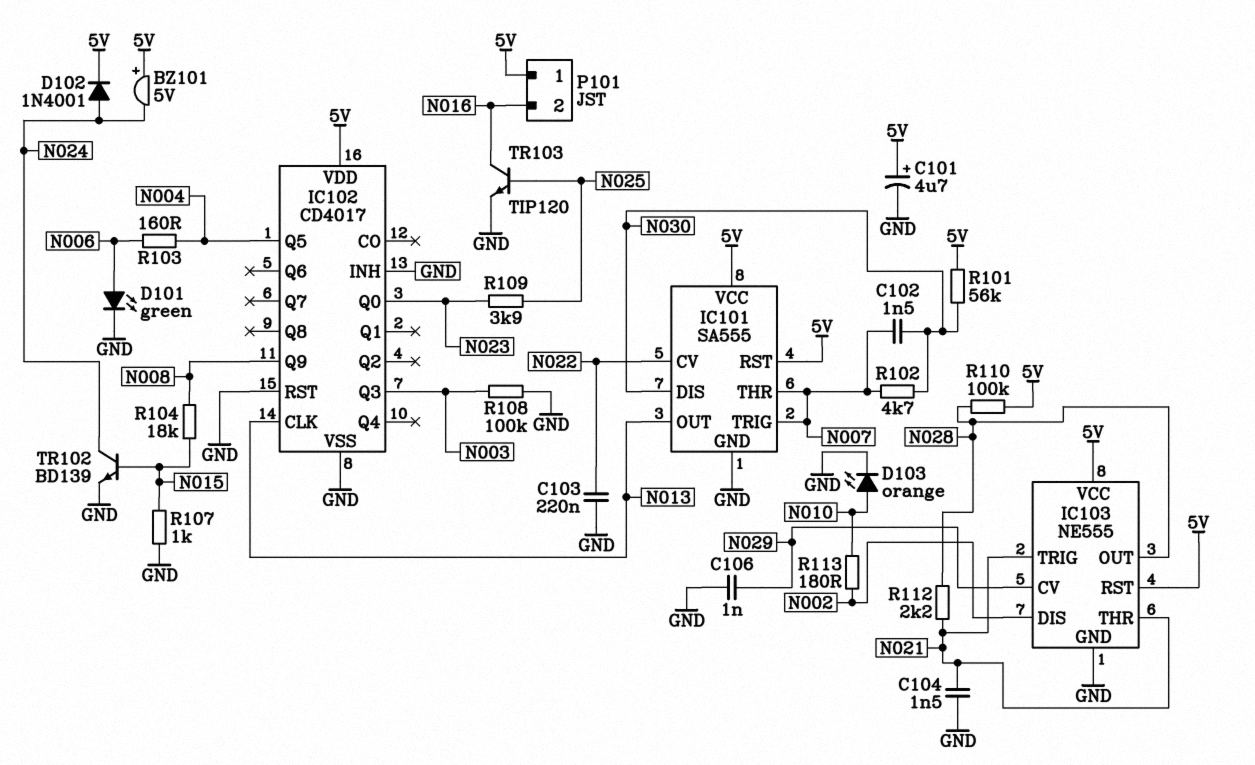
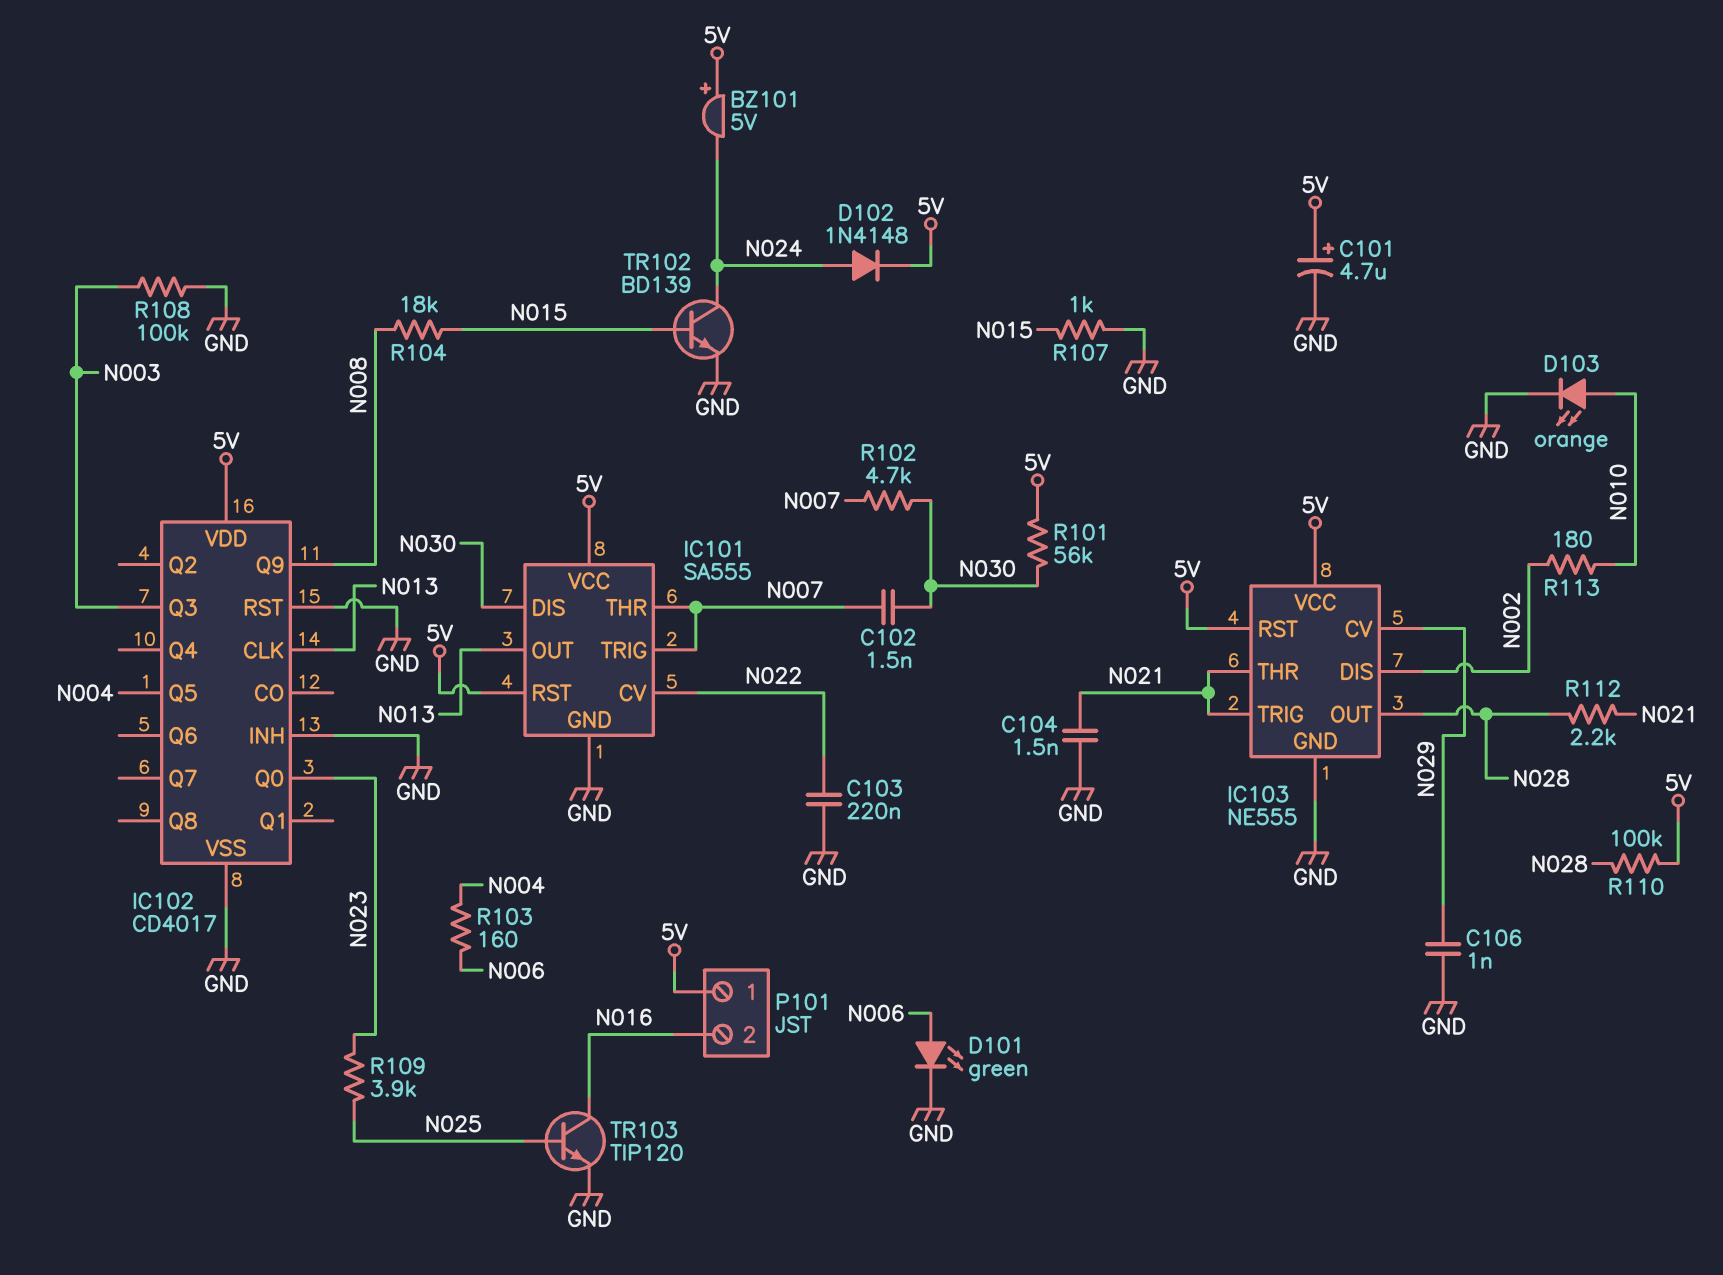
D102: diode 1N4001 (A N024, K 5V) -> diode 1N4148 (A N024, K 5V)

